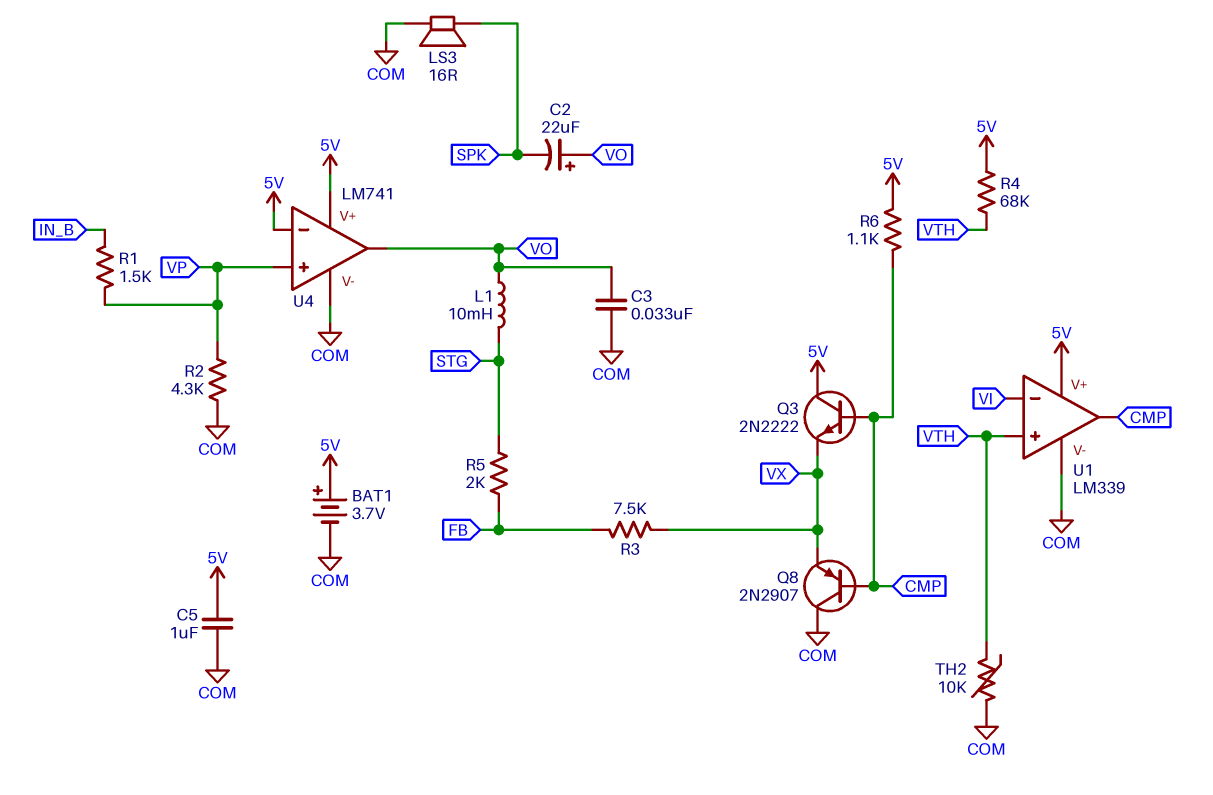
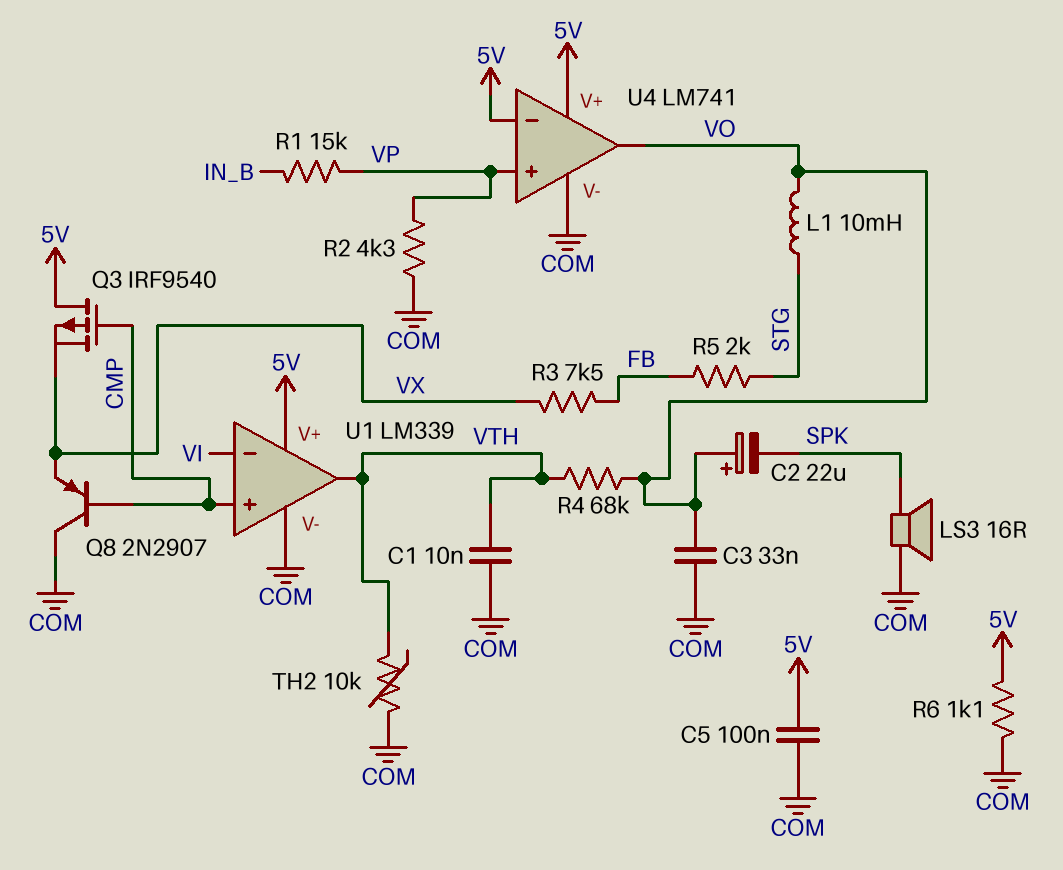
BAT1: 3.7V (plus 5V, minus COM) -> none
C1: none -> 10nF (COM, VTH)
C5: 1uF (5V, COM) -> 100nF (5V, COM)
Q3: NPN 2N2222 (B CMP, C 5V, E VX) -> PMOS IRF9540 (G CMP, D 5V, S VX)
R1: 1.5k (IN_B, VP) -> 15k (IN_B, VP)
R4: 68k (5V, VTH) -> 68k (VO, VTH)
R6: 1.1k (5V, CMP) -> 1.1k (5V, COM)
U1 pin in+: VTH -> CMP
U1 pin out: CMP -> VTH

